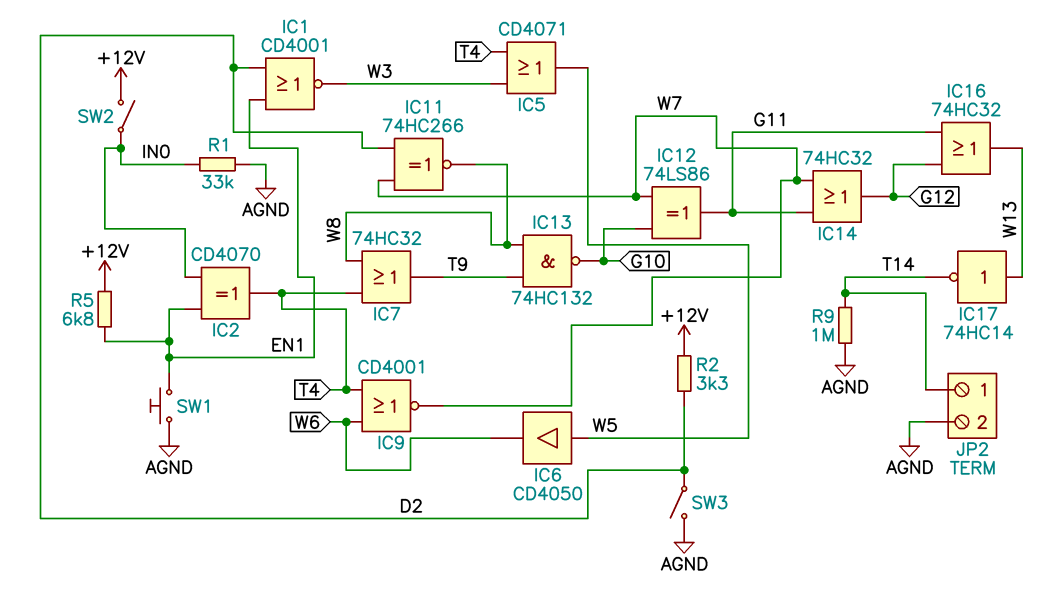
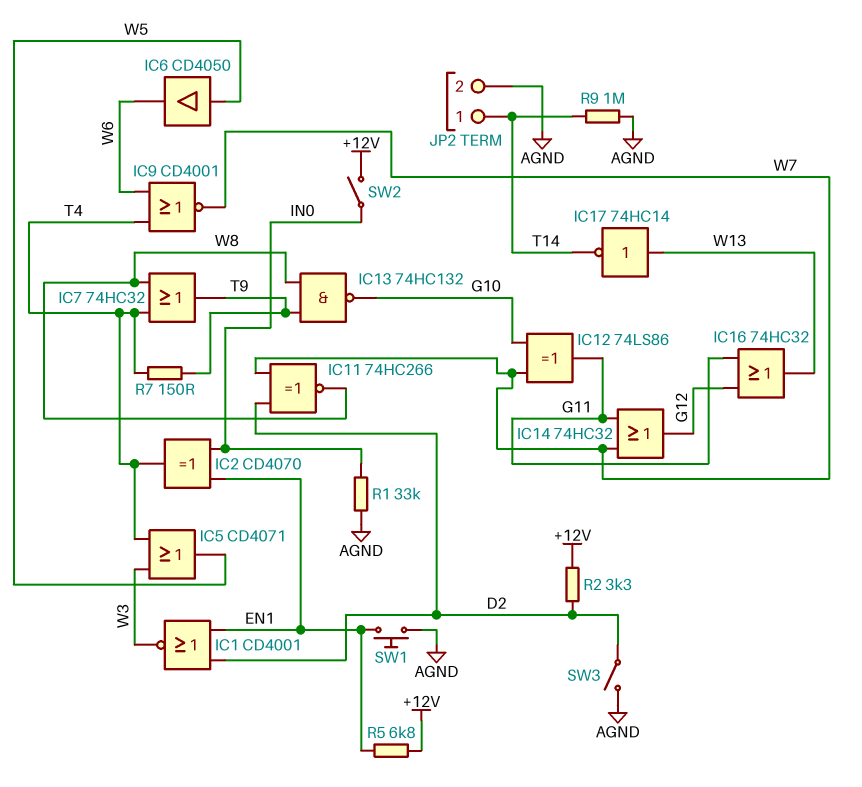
R7: none -> 150 (T4, T9)

